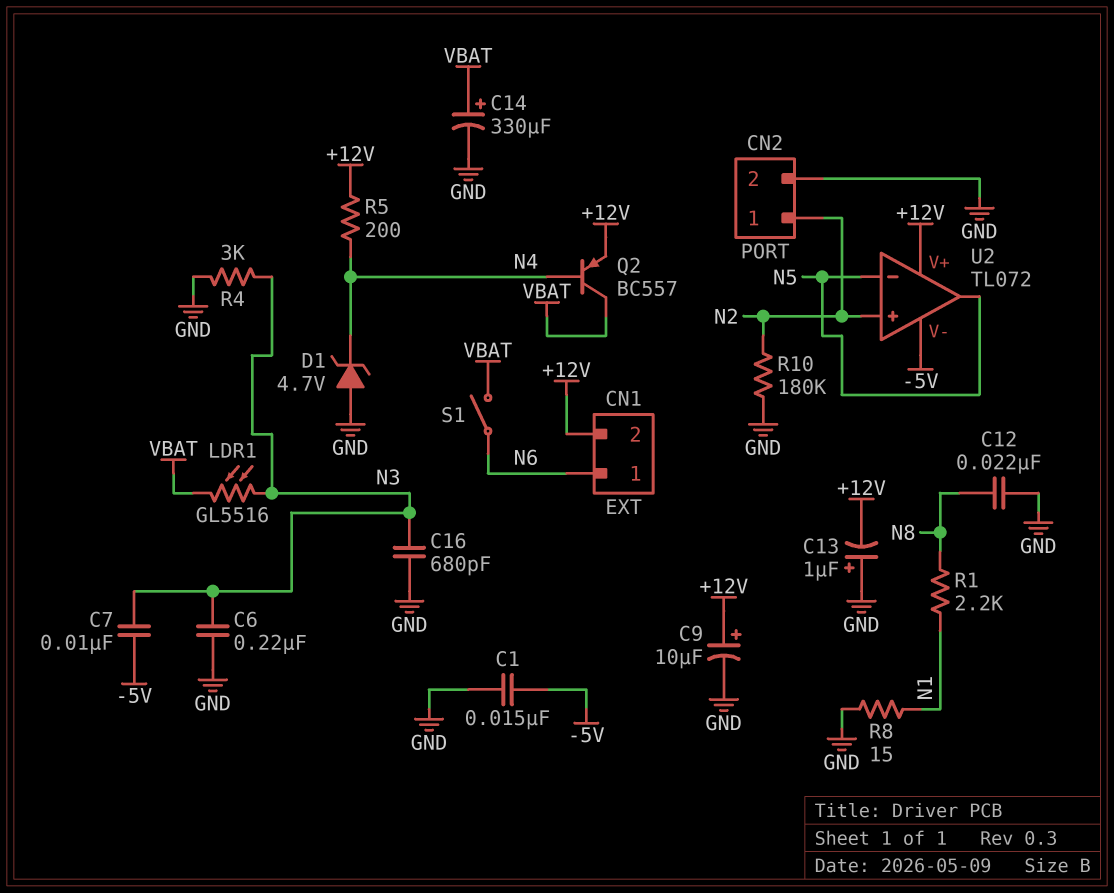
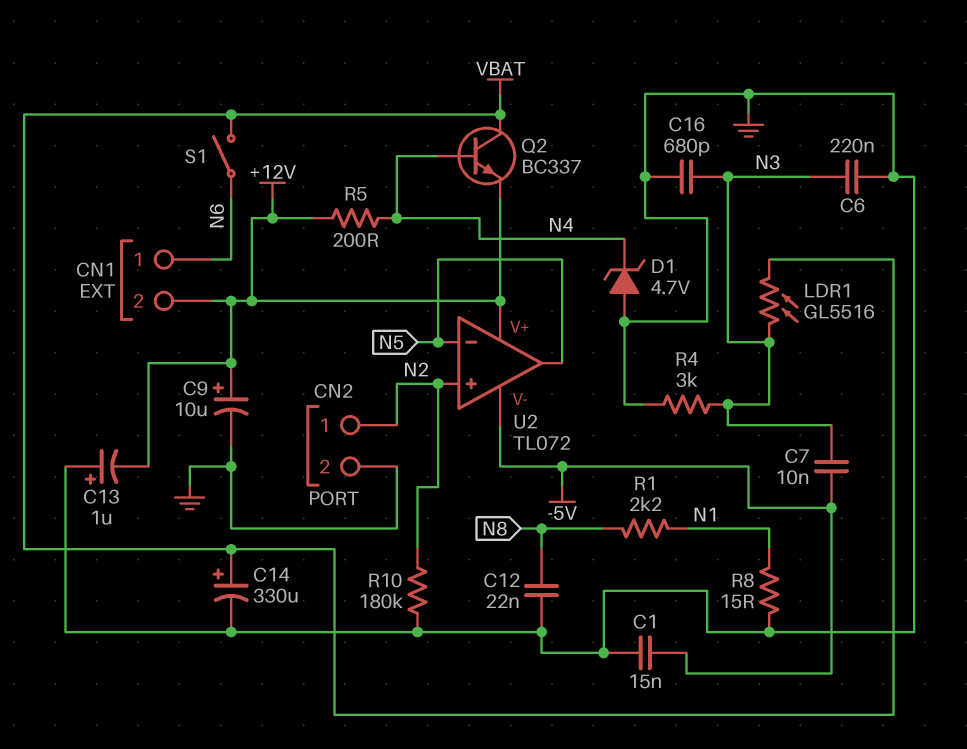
Q2: PNP BC557 (B N4, C VBAT, E +12V) -> NPN BC337 (B N4, C VBAT, E +12V)

